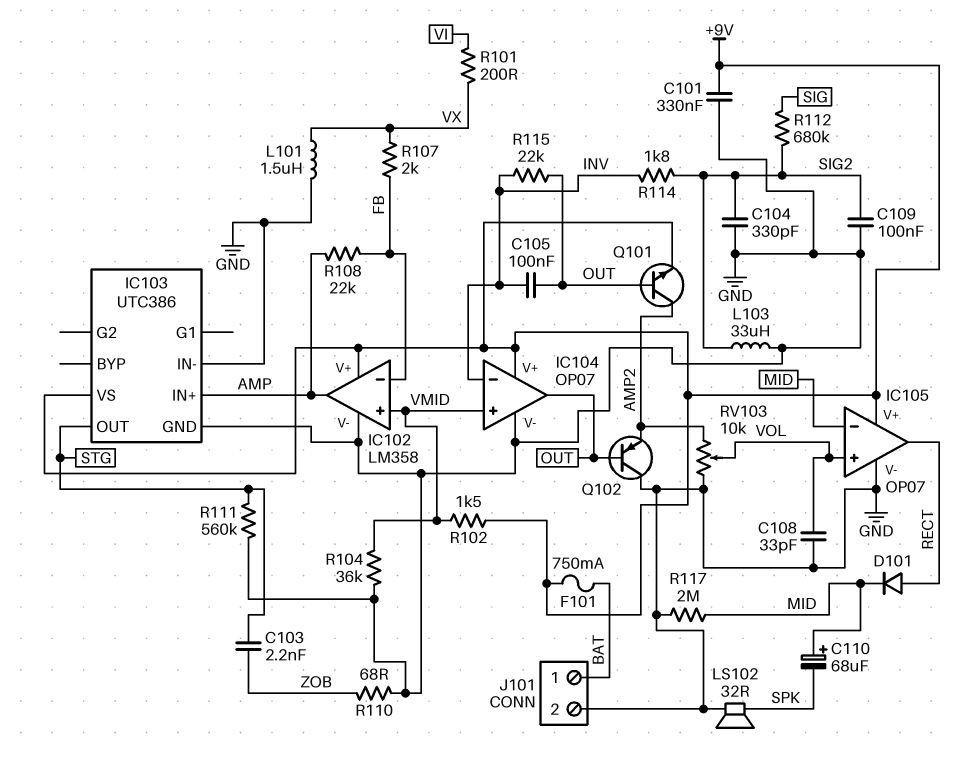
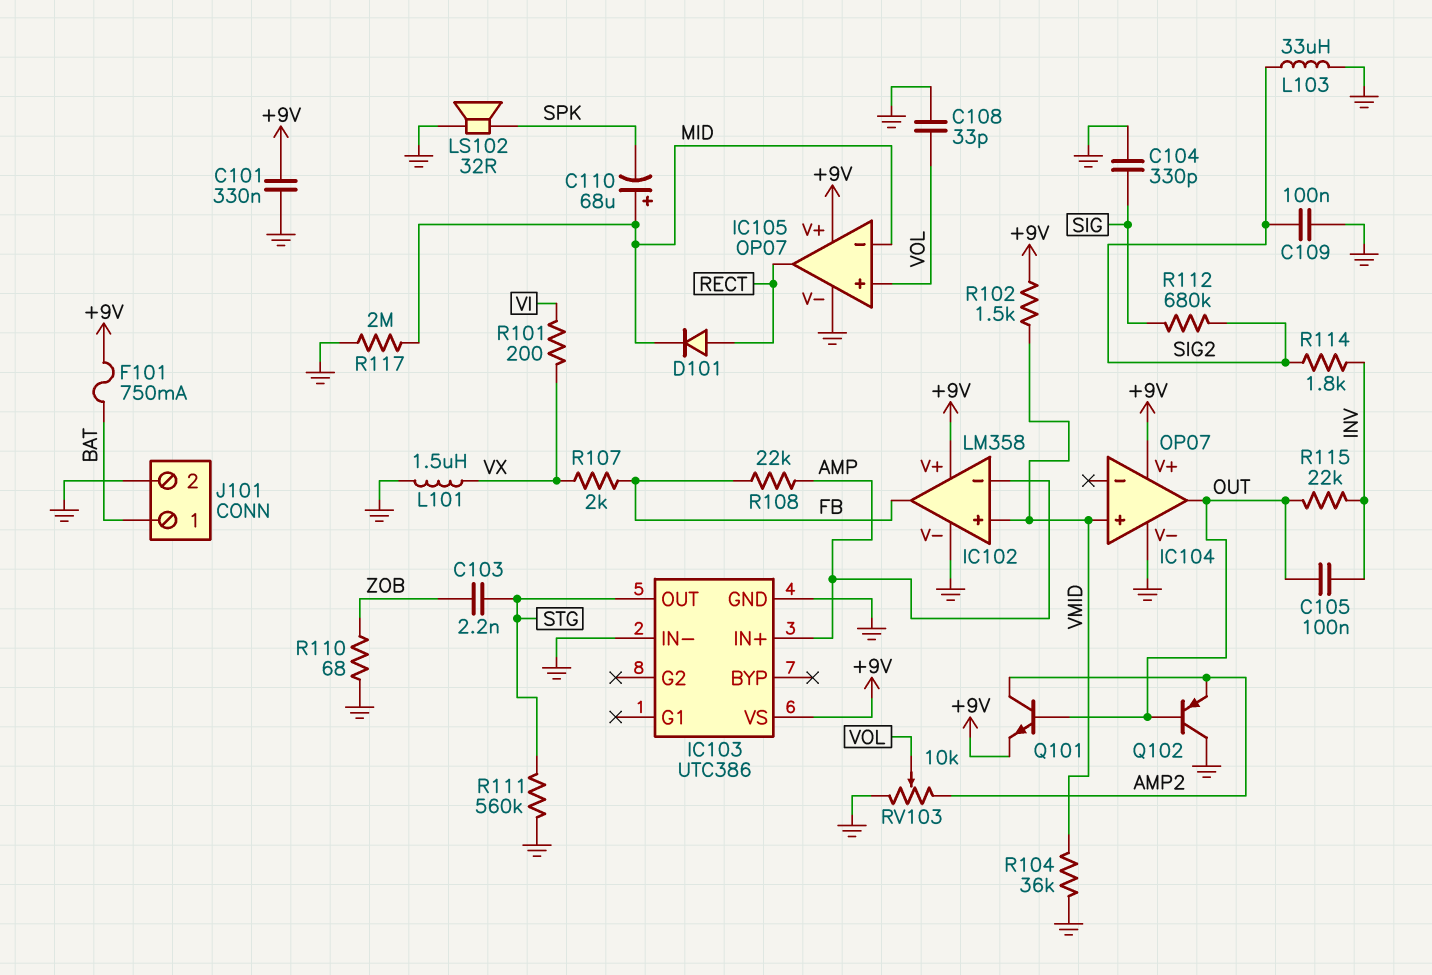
C104: 330pF (GND, SIG2) -> 330pF (GND, SIG)
IC102 pin in-: FB -> AMP
IC102 pin out: AMP -> FB
IC104 pin in-: INV -> none

